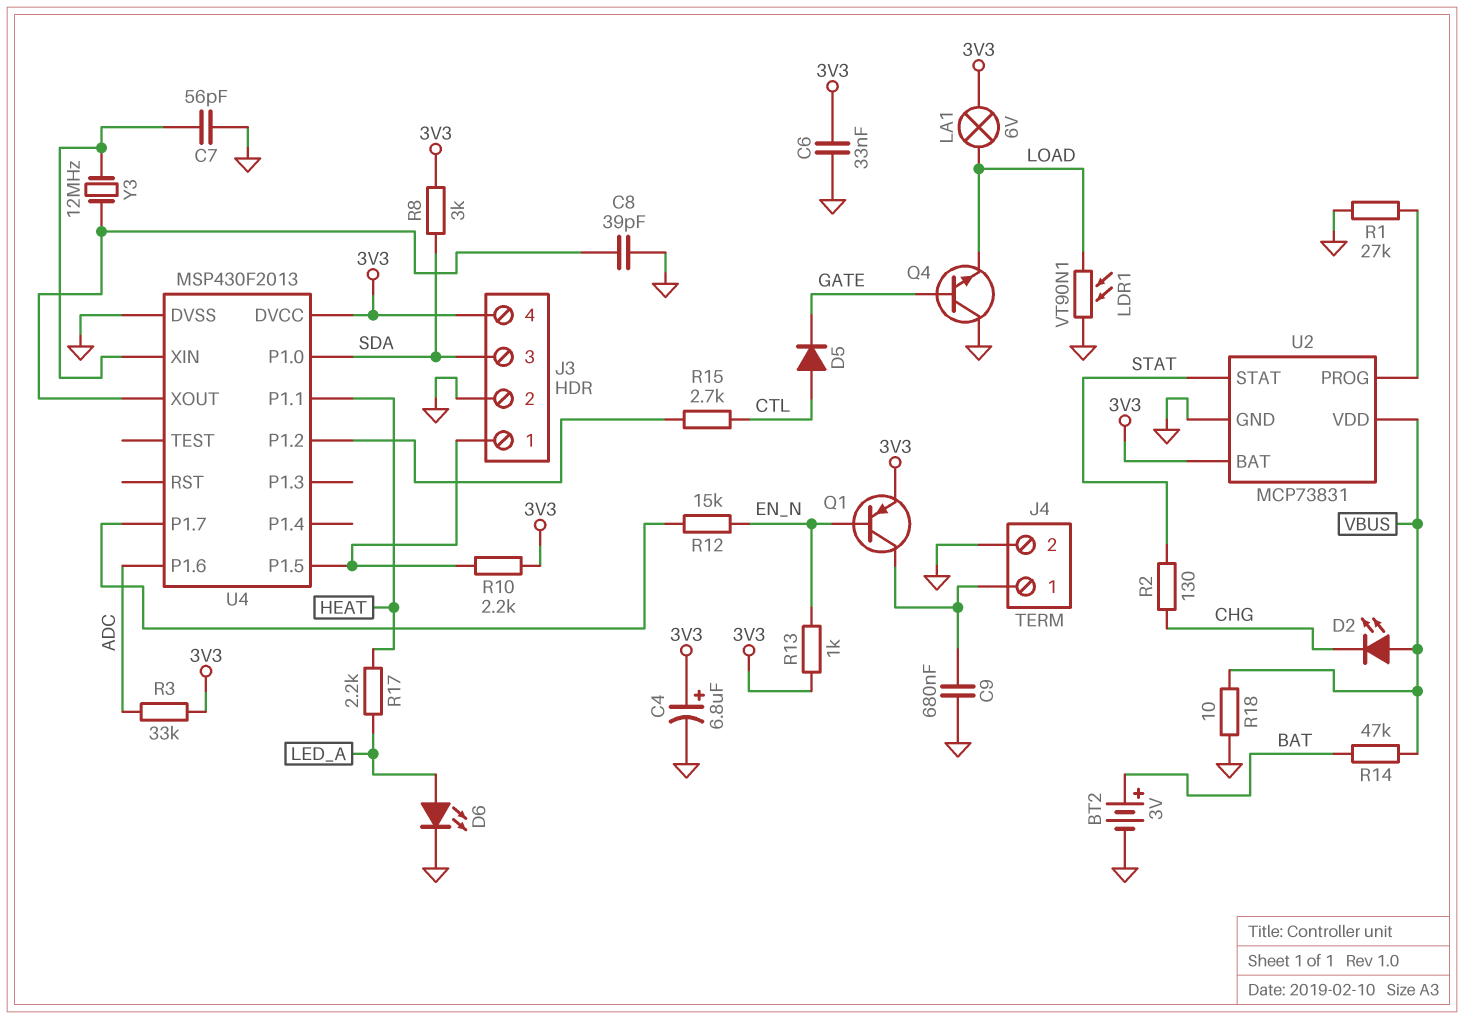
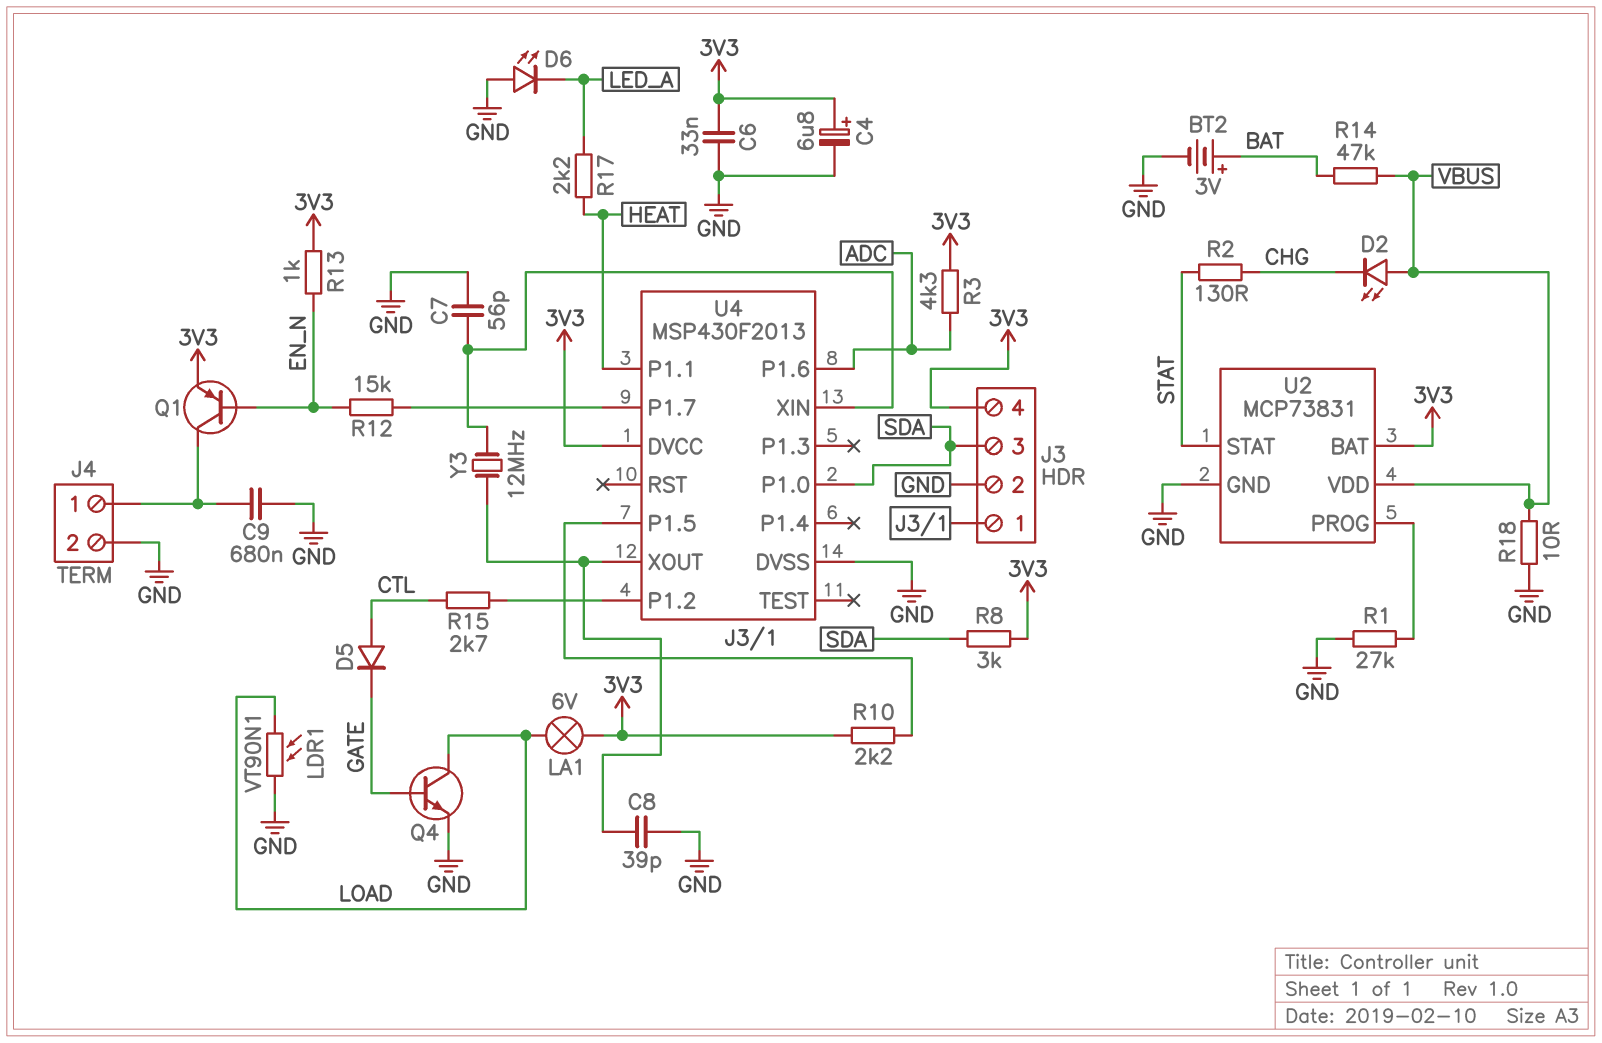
D6: LED (A LED_A, K GND) -> LED (A GND, K LED_A)
Q4: NPN (B GATE, C GND, E LOAD) -> NPN (B GATE, C LOAD, E GND)
R3: 33k (3V3, ADC) -> 4.3k (3V3, ADC)

